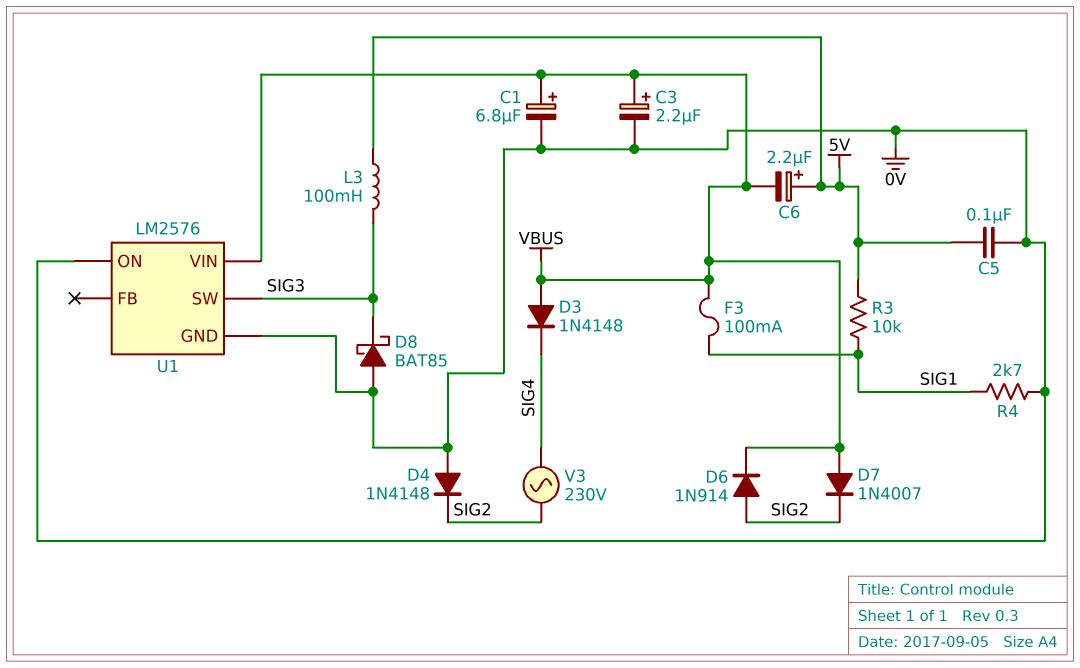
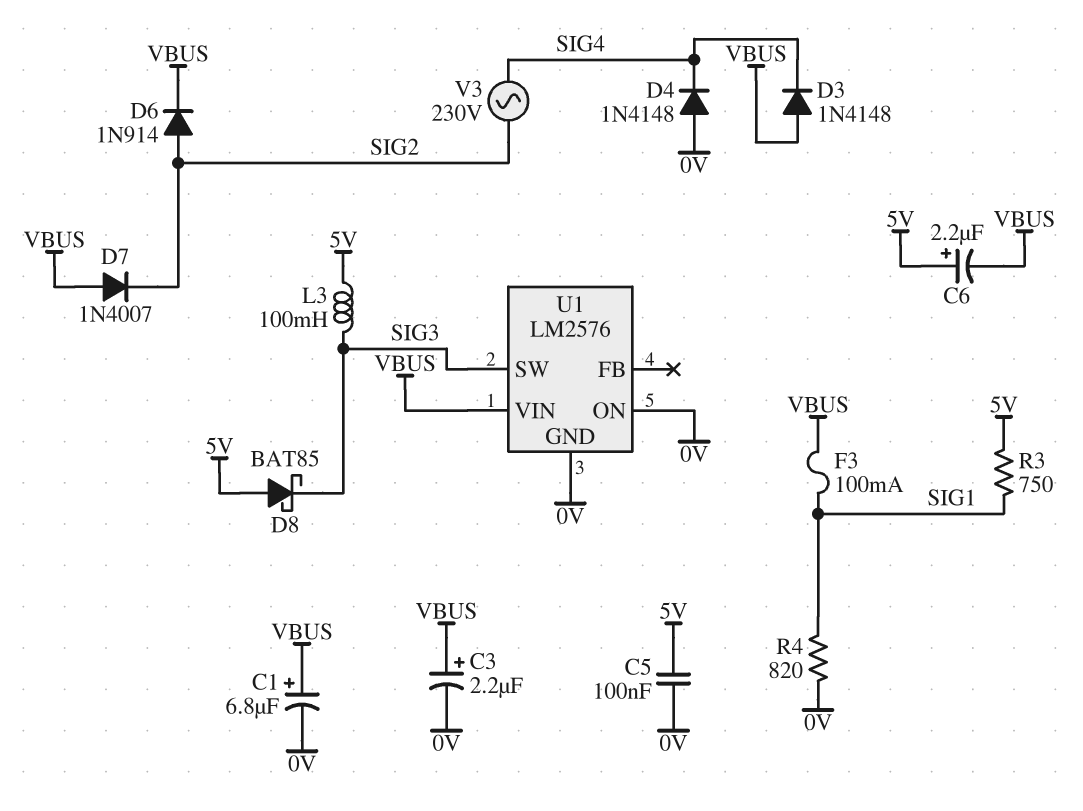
D4: diode 1N4148 (A 0V, K SIG2) -> diode 1N4148 (A 0V, K SIG4)
D8: schottky BAT85 (A 0V, K SIG3) -> schottky BAT85 (A 5V, K SIG3)
R3: 10k (5V, SIG1) -> 750 (5V, SIG1)
R4: 2.7k (0V, SIG1) -> 820 (0V, SIG1)

